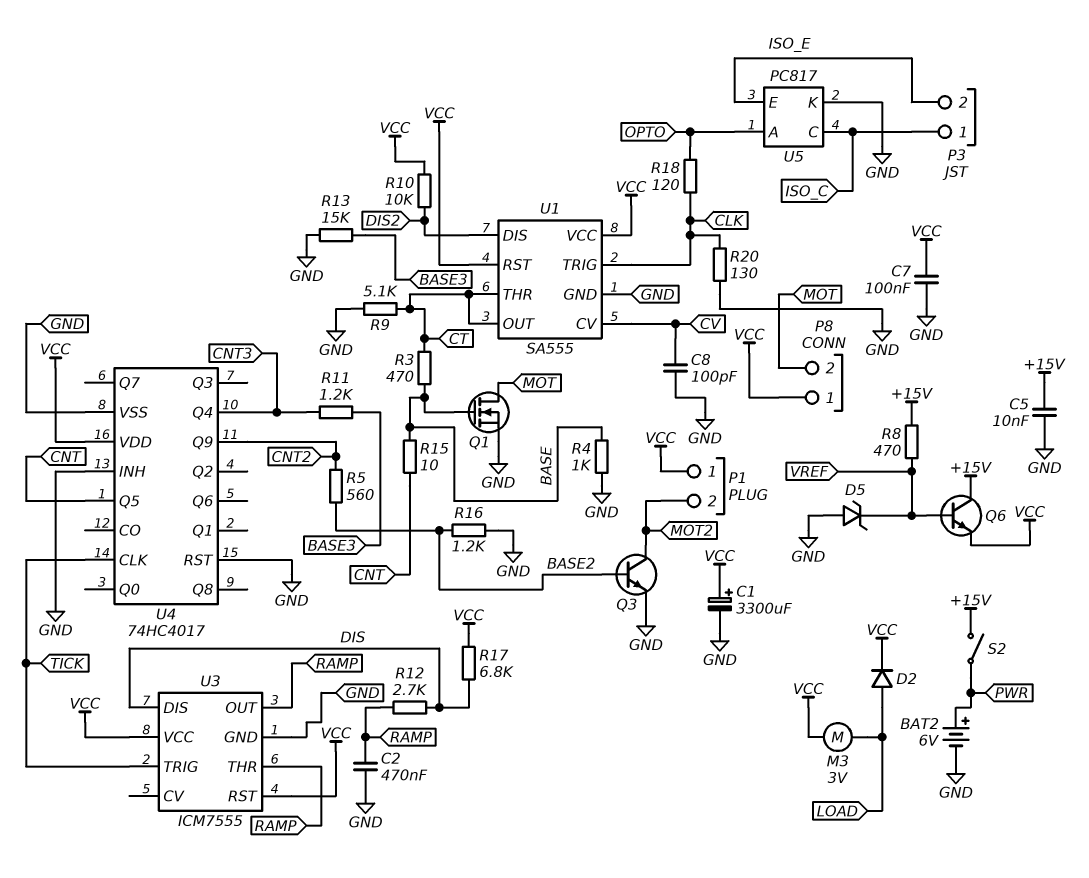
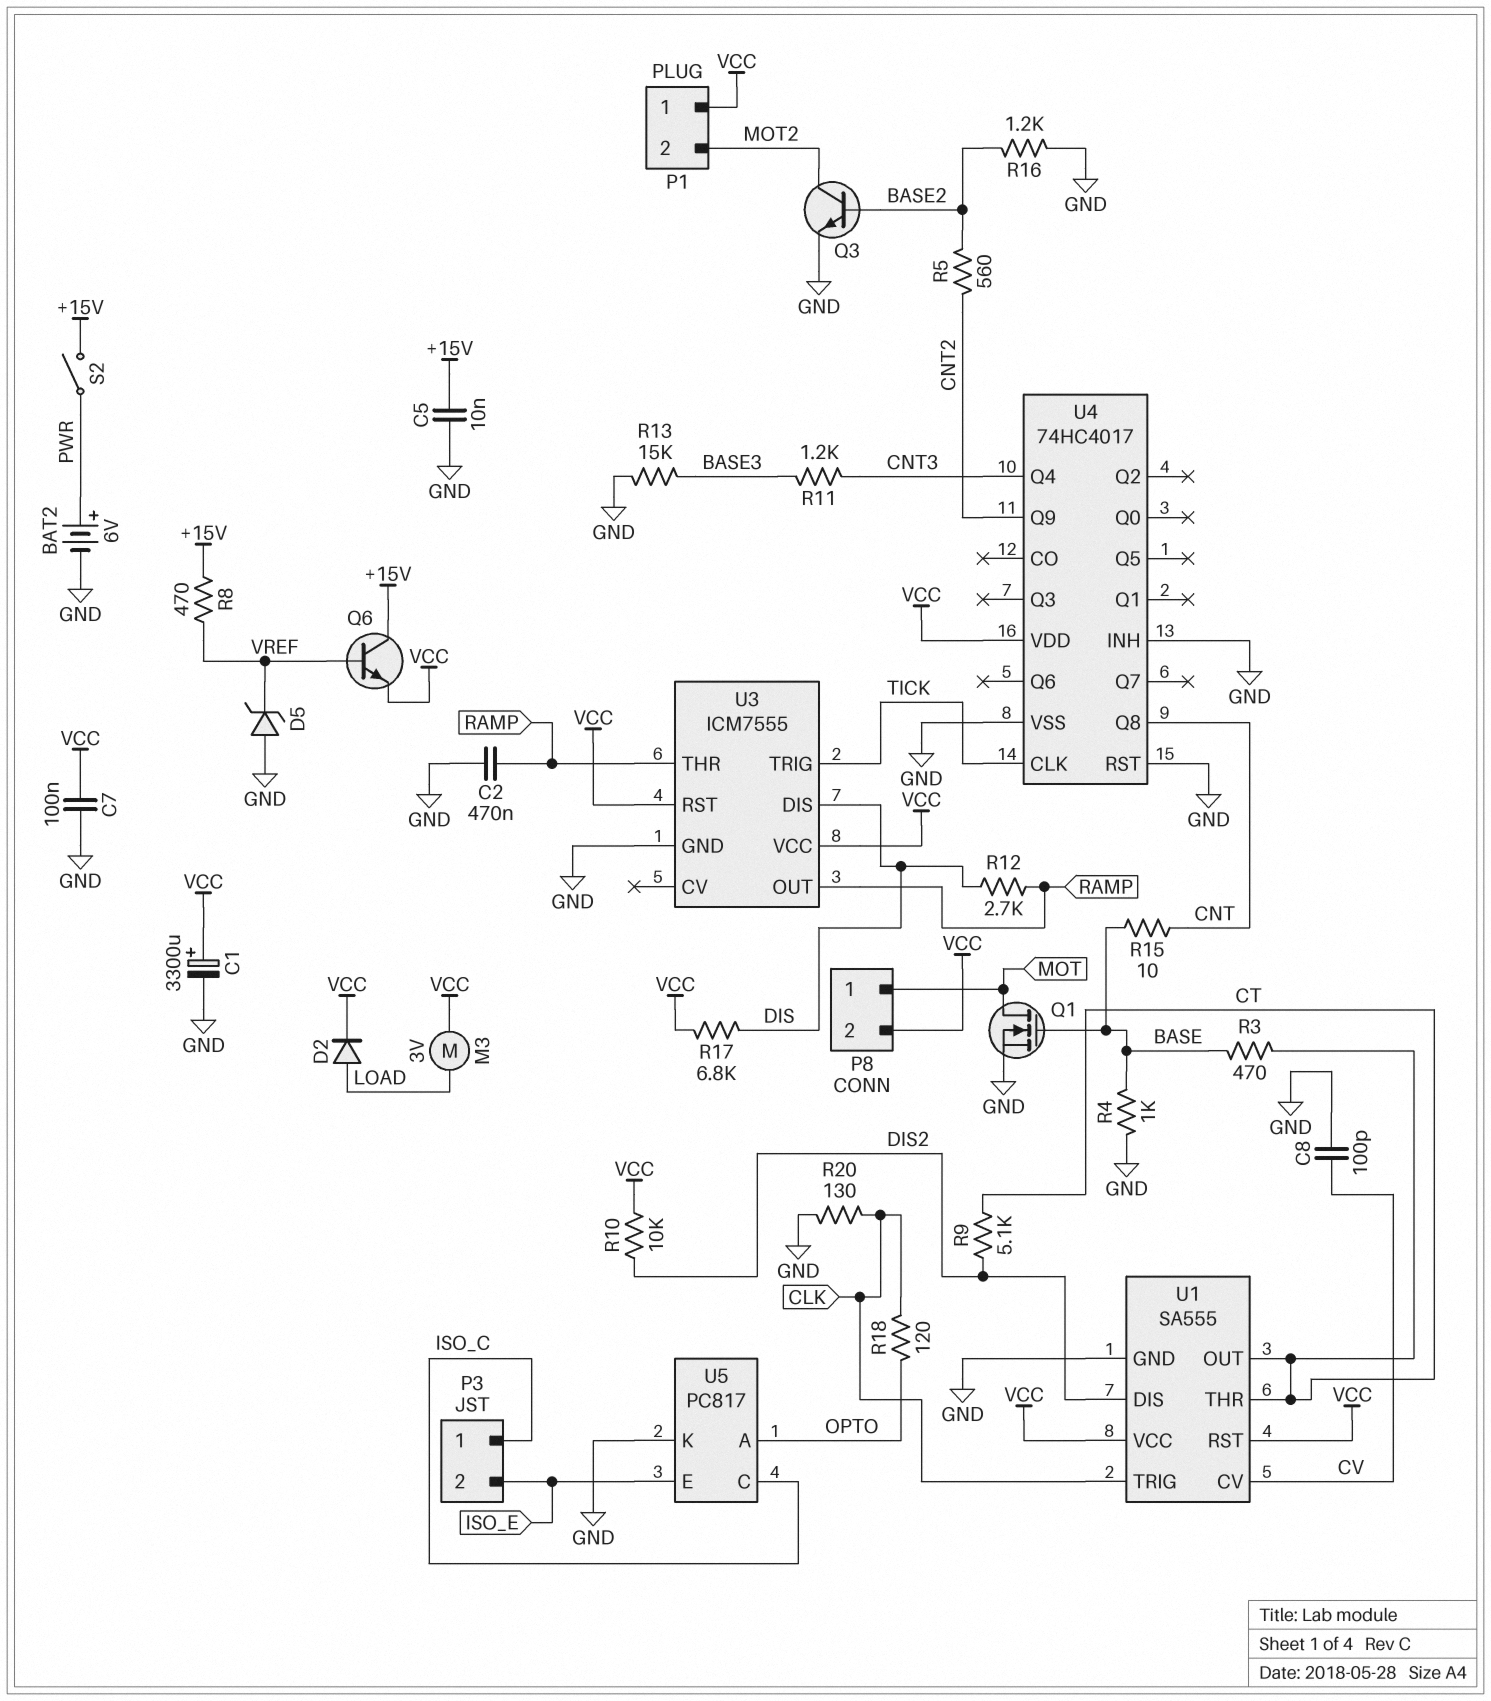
P8 pin 1: VCC -> MOT
P8 pin 2: MOT -> VCC
R9: 5.1k (CT, GND) -> 5.1k (CT, DIS2)
U4 pin Q5: CNT -> none
U4 pin Q8: none -> CNT

